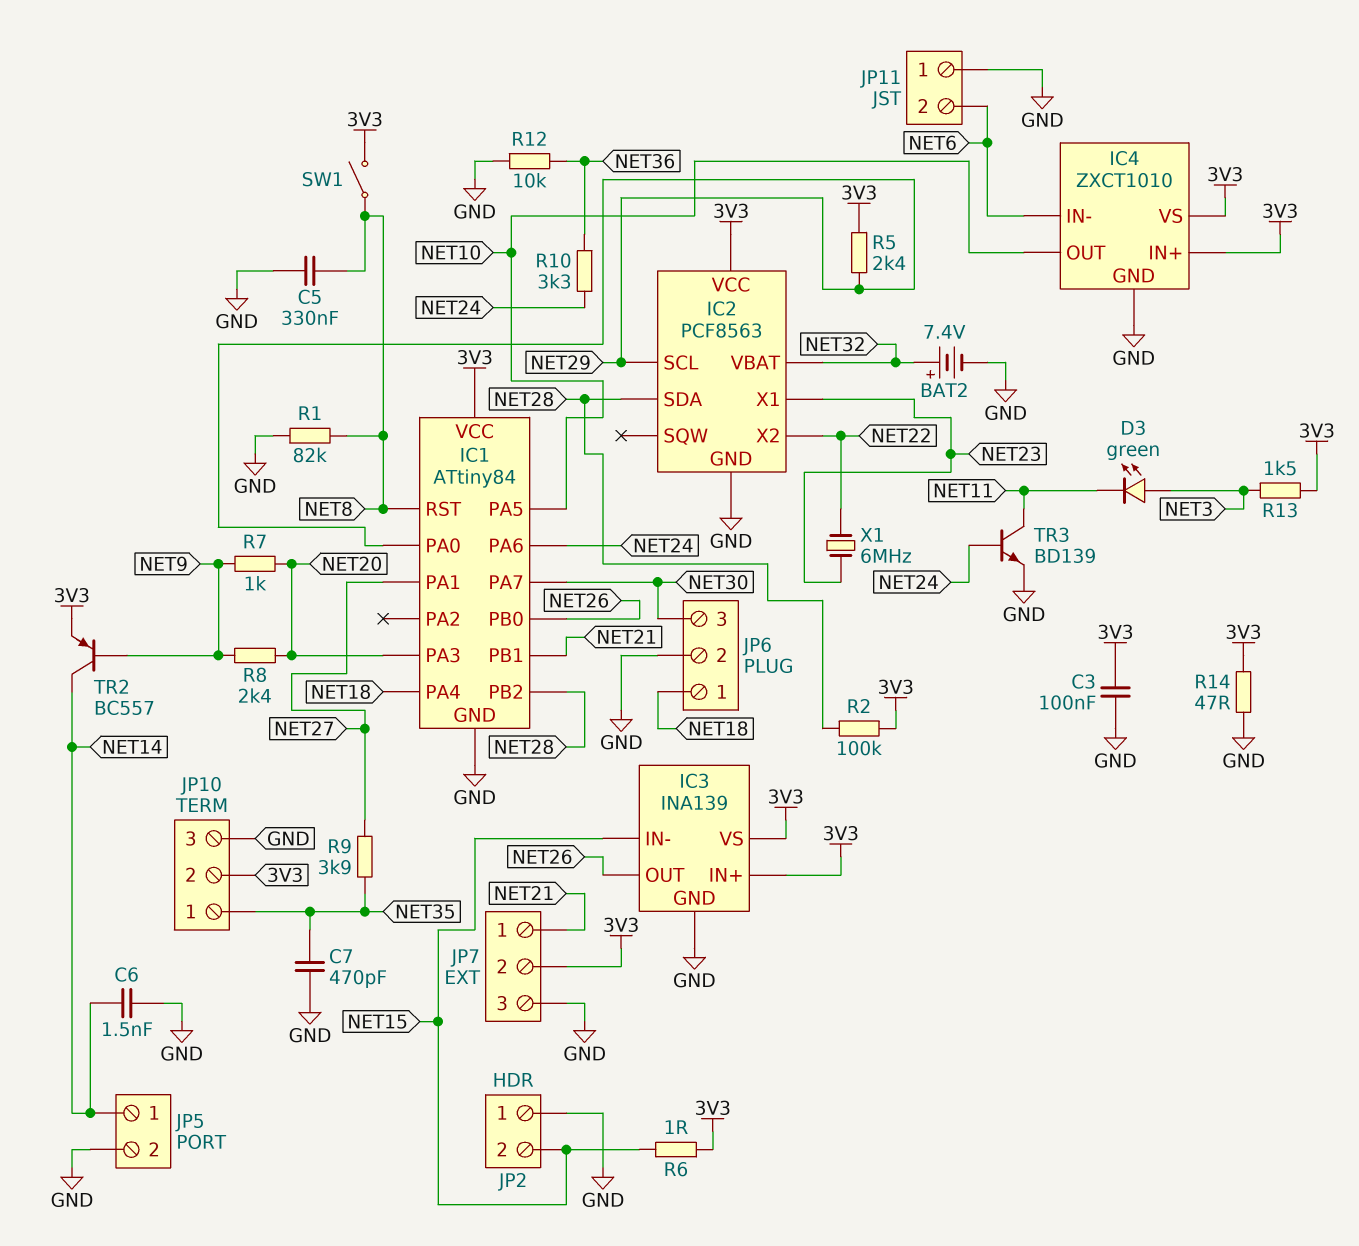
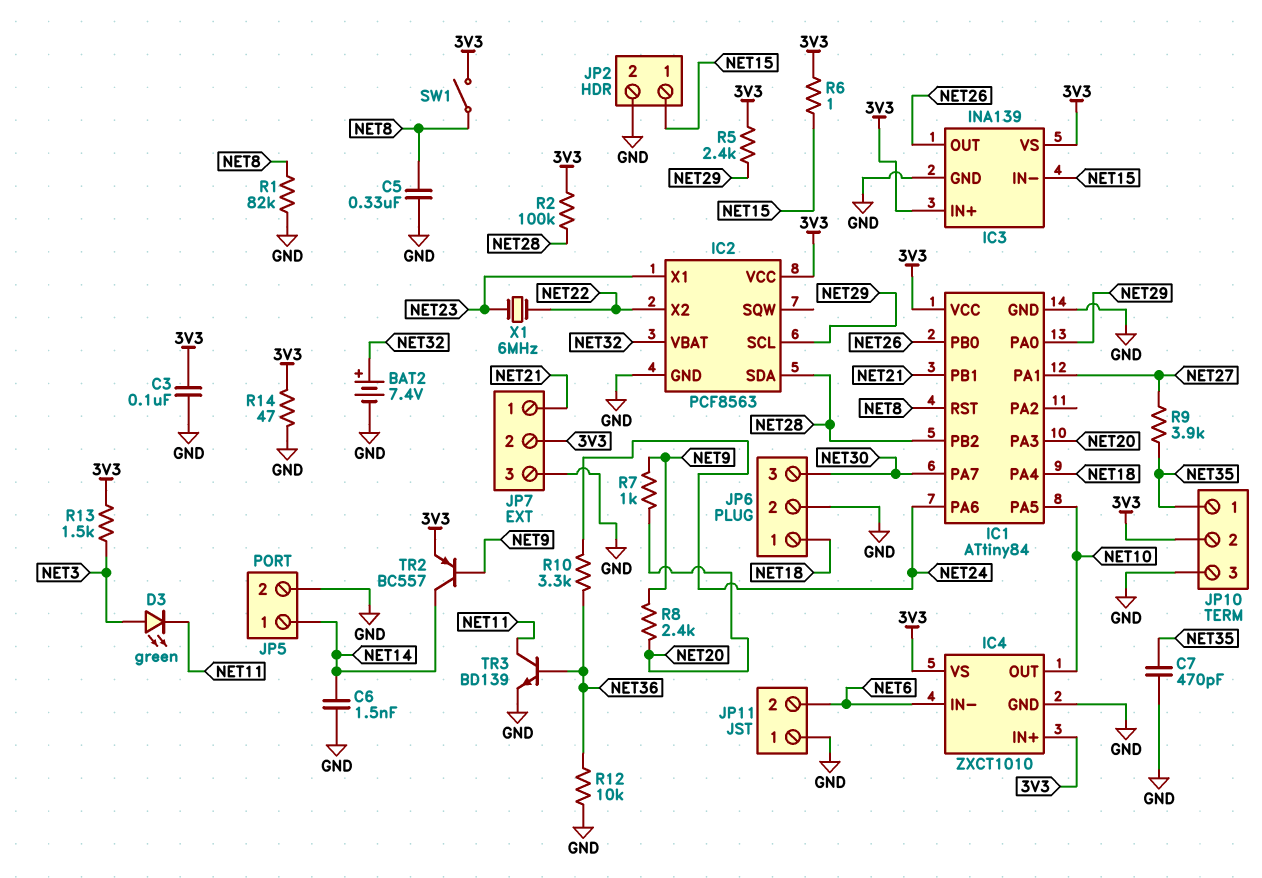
JP2 pin 1: GND -> NET15
JP2 pin 2: NET15 -> GND
TR3: NPN BD139 (B NET24, C NET11, E GND) -> NPN BD139 (B NET36, C NET11, E GND)

